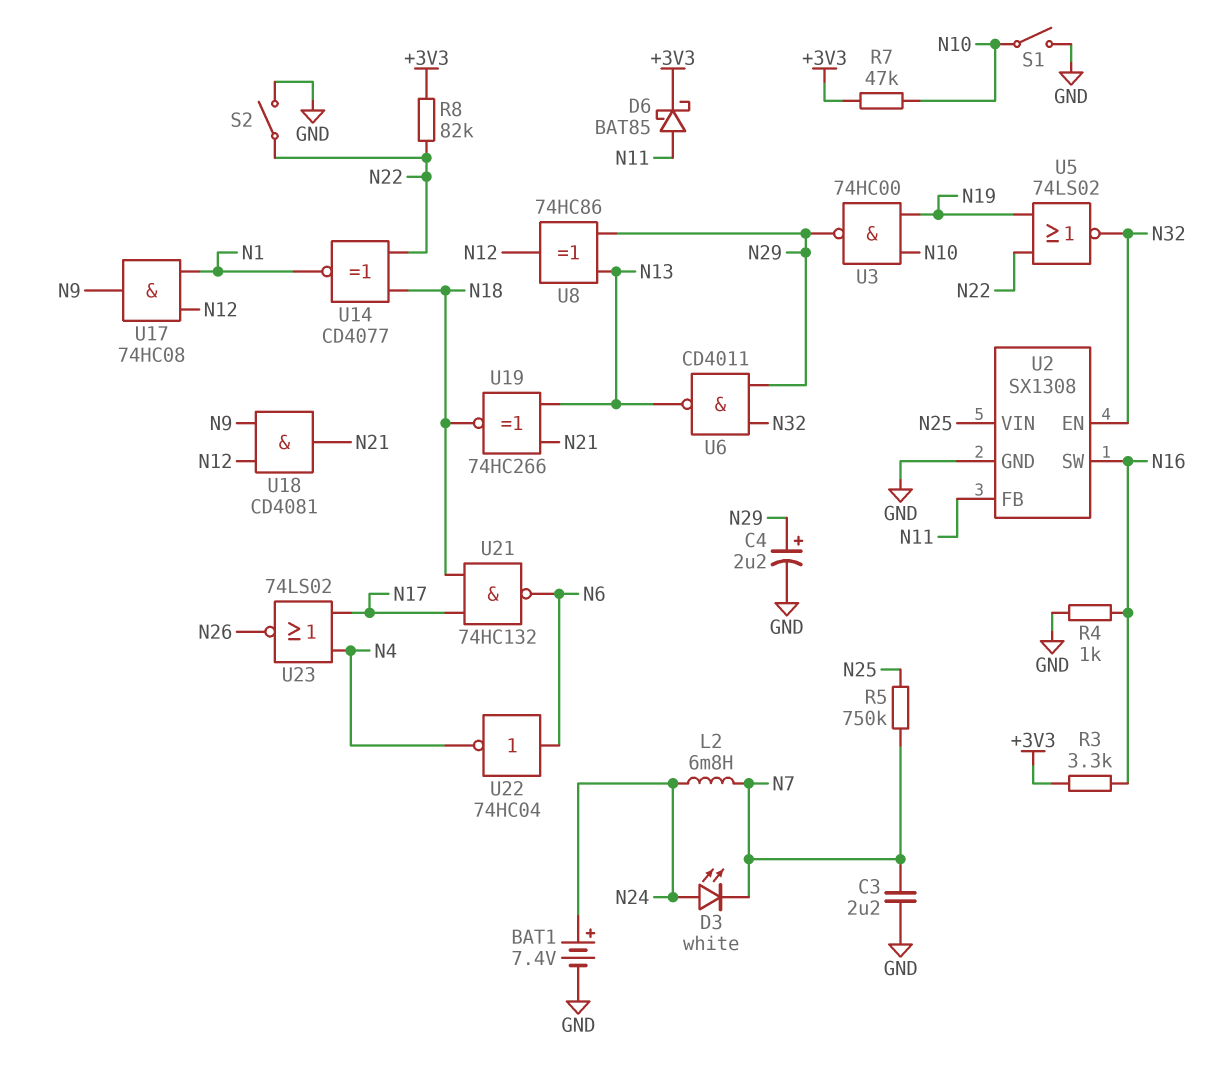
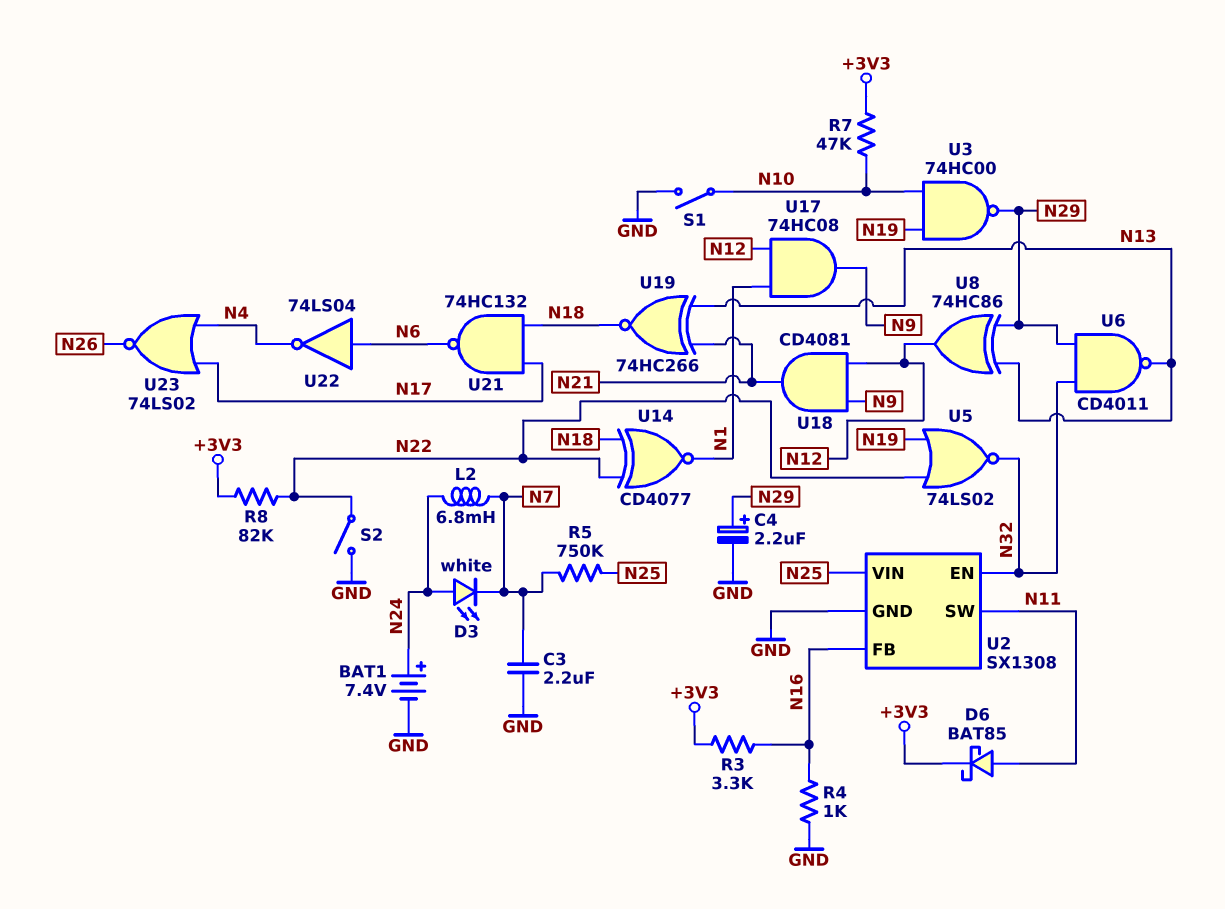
U2 pin FB: N11 -> N16
U2 pin SW: N16 -> N11
U22: NOT 74HC04 (in N6, out N4) -> NOT 74LS04 (in N6, out N4)

